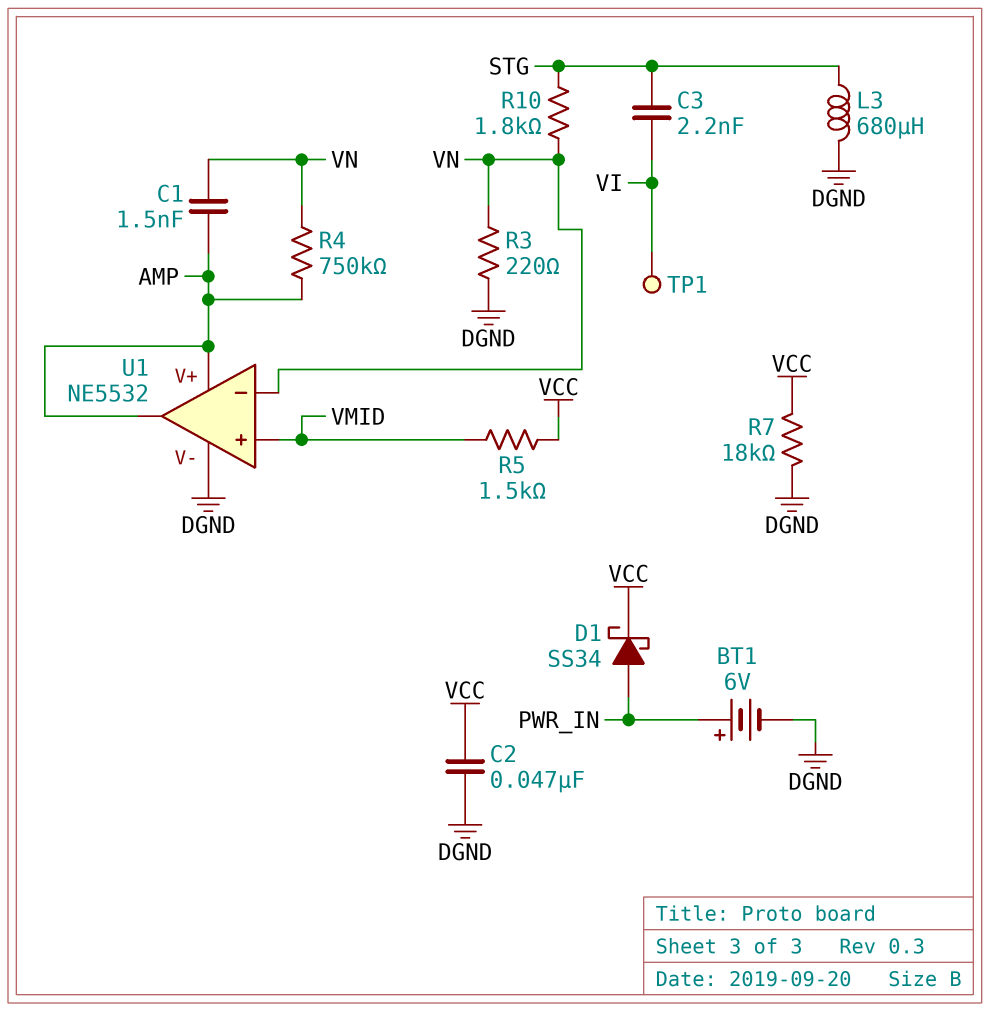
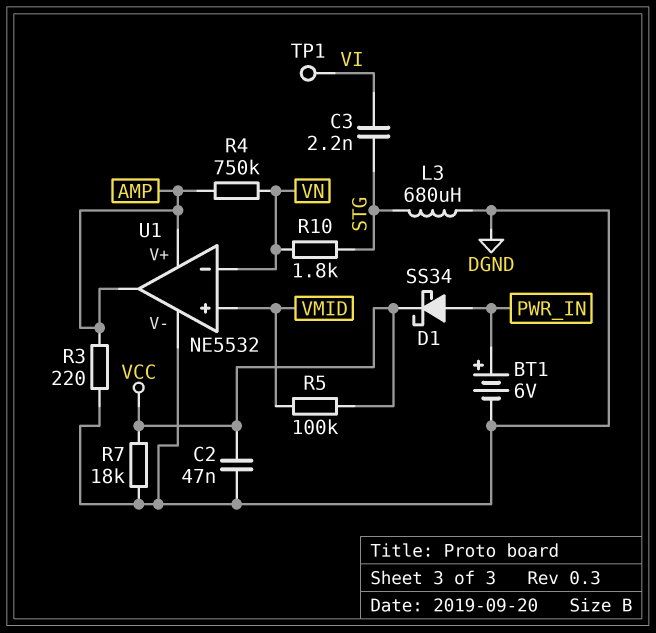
C1: 1.5nF (AMP, VN) -> none
R3: 220 (DGND, VN) -> 220 (AMP, DGND)
R5: 1.5k (VCC, VMID) -> 100k (VCC, VMID)

